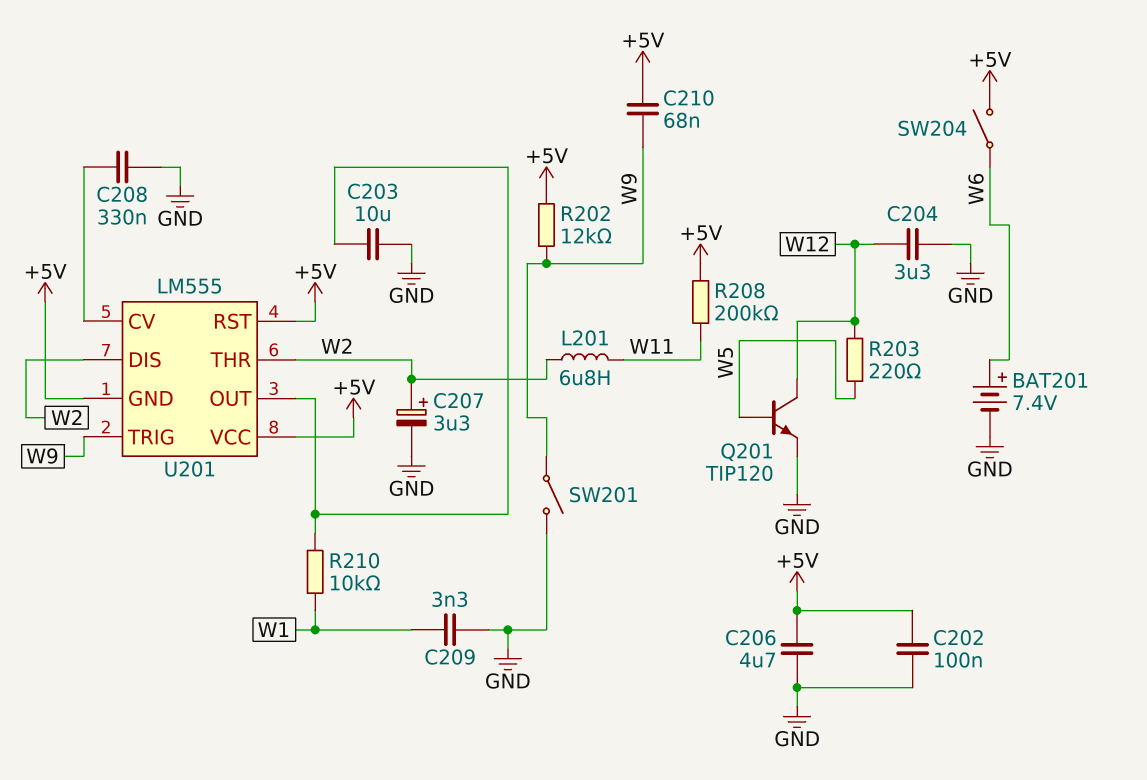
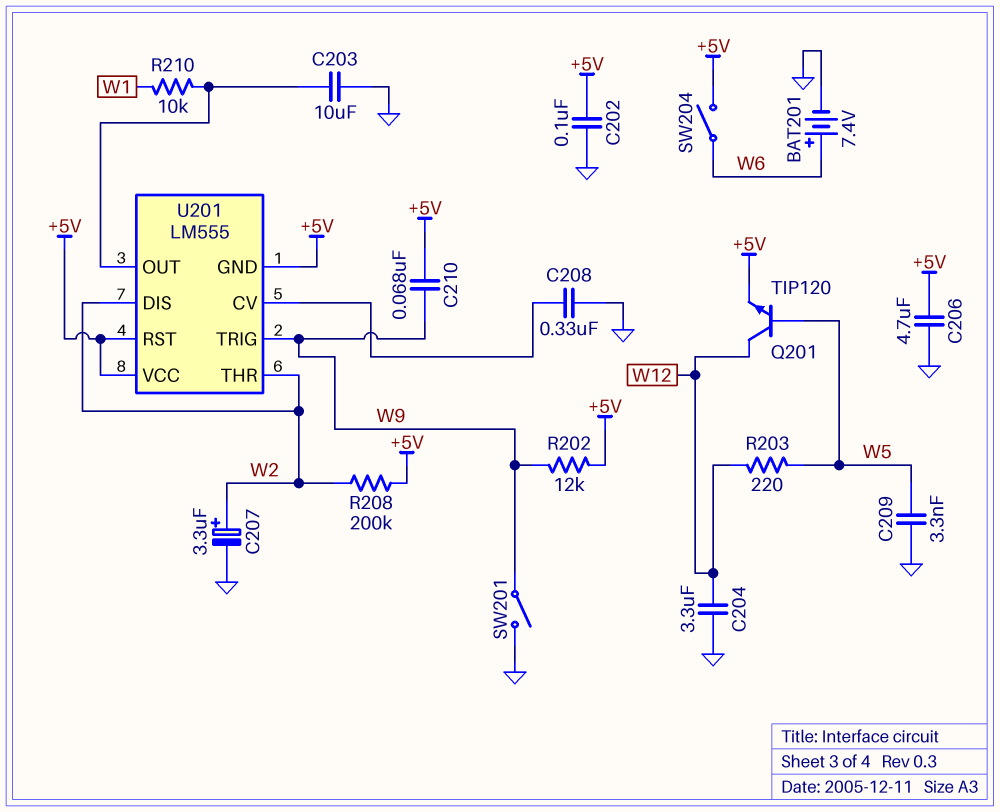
C209: 3.3nF (GND, W1) -> 3.3nF (GND, W5)
L201: 6.8uH (W2, W11) -> none
Q201: NPN TIP120 (B W5, C W12, E GND) -> NPN TIP120 (B W5, C W12, E +5V)
R208: 200k (+5V, W11) -> 200k (+5V, W2)

